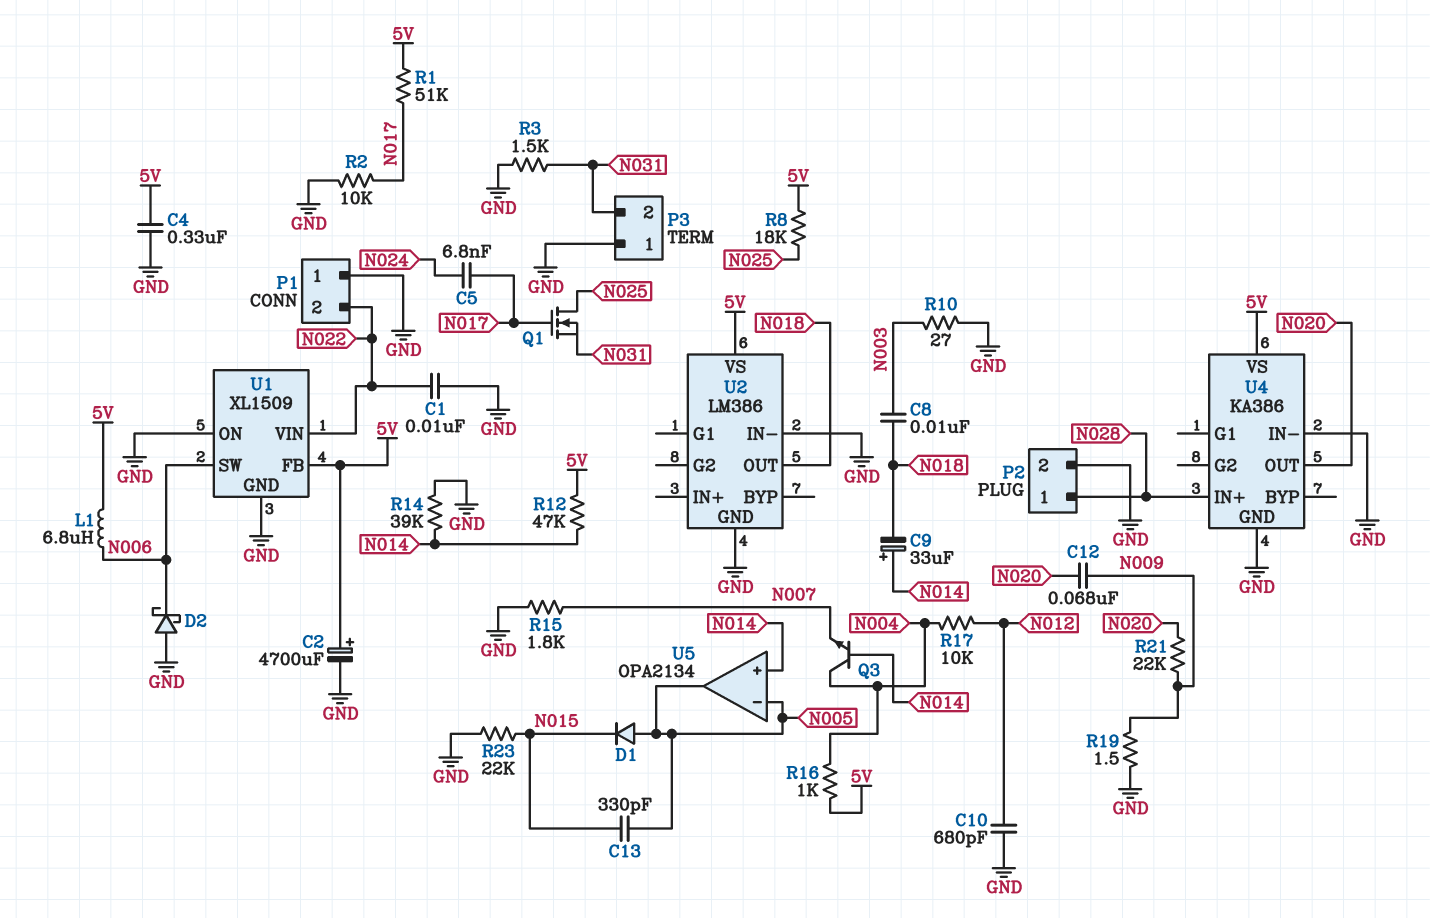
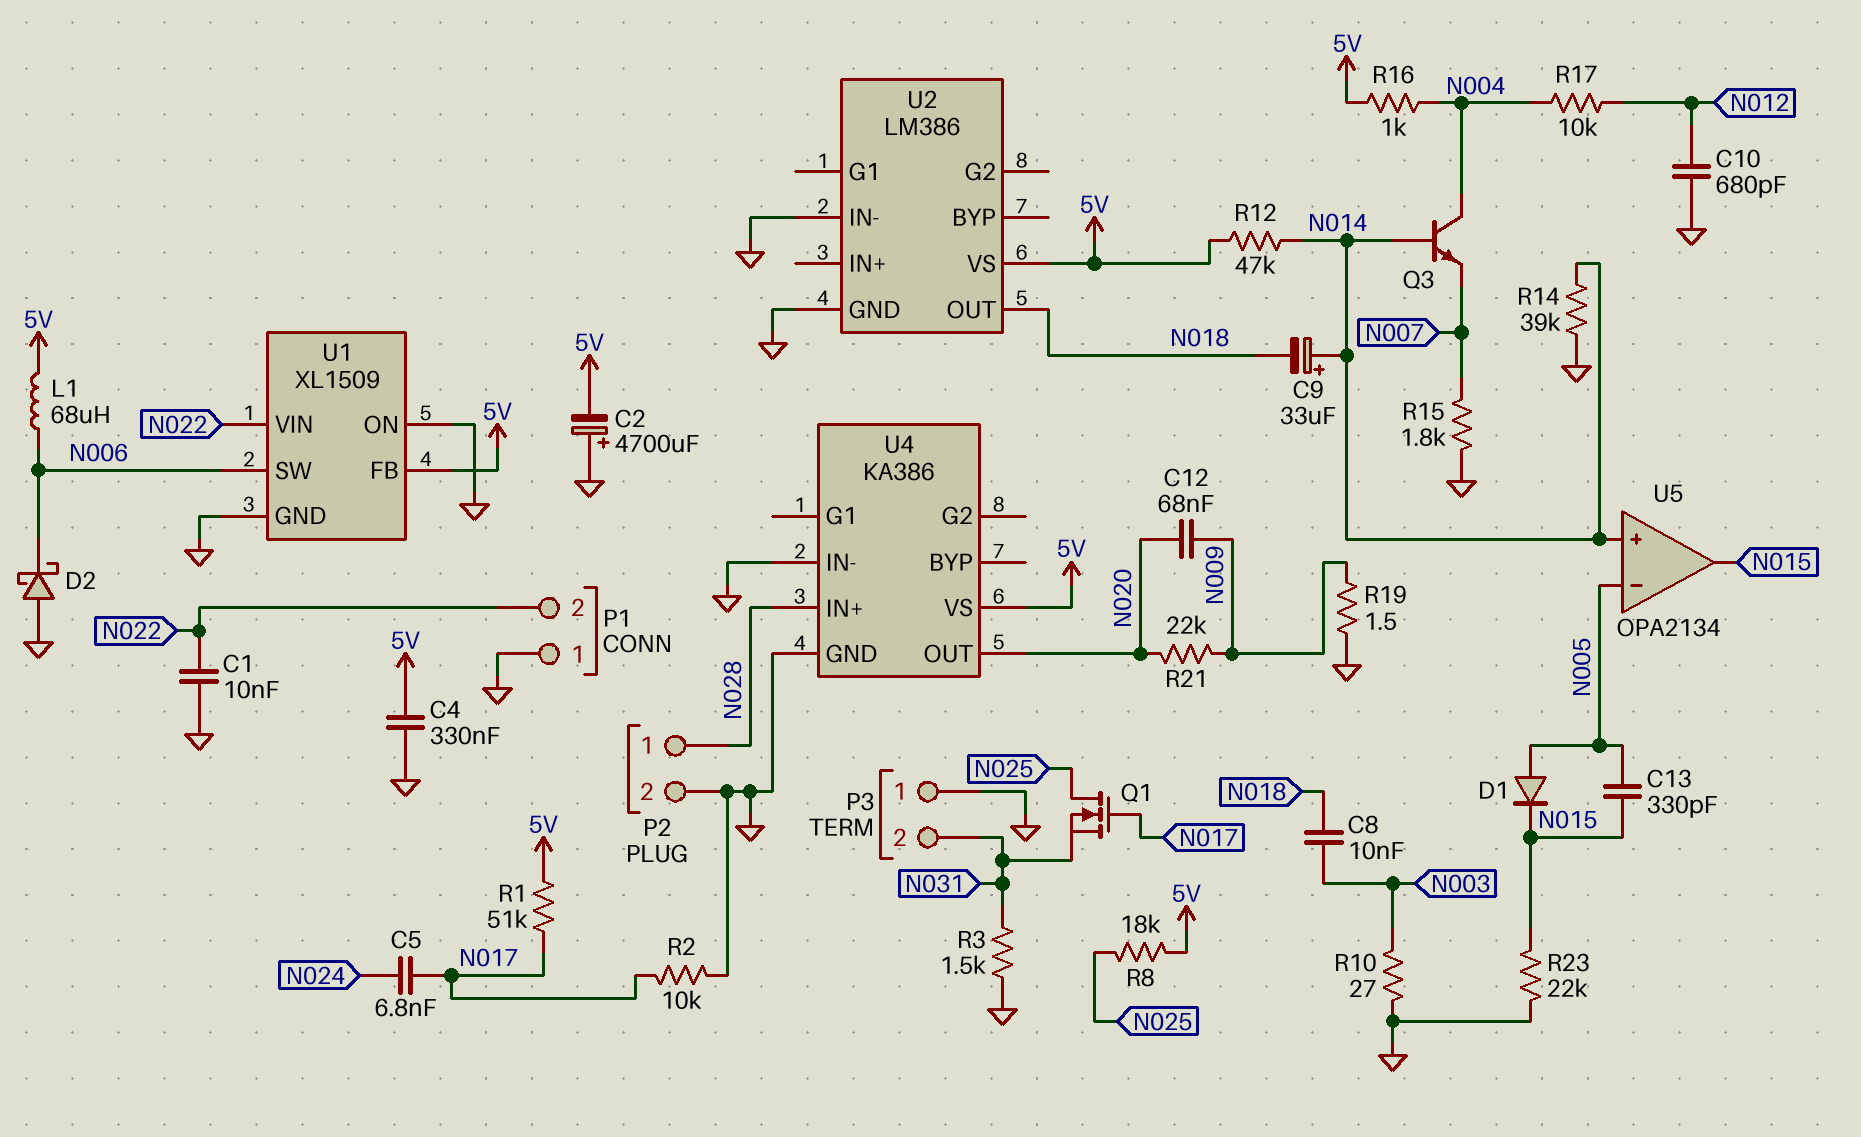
C2: 4700uF (plus 5V, minus GND) -> 4700uF (plus GND, minus 5V)
L1: 6.8uH (5V, N006) -> 68uH (5V, N006)
U5 pin out: N005 -> N015

